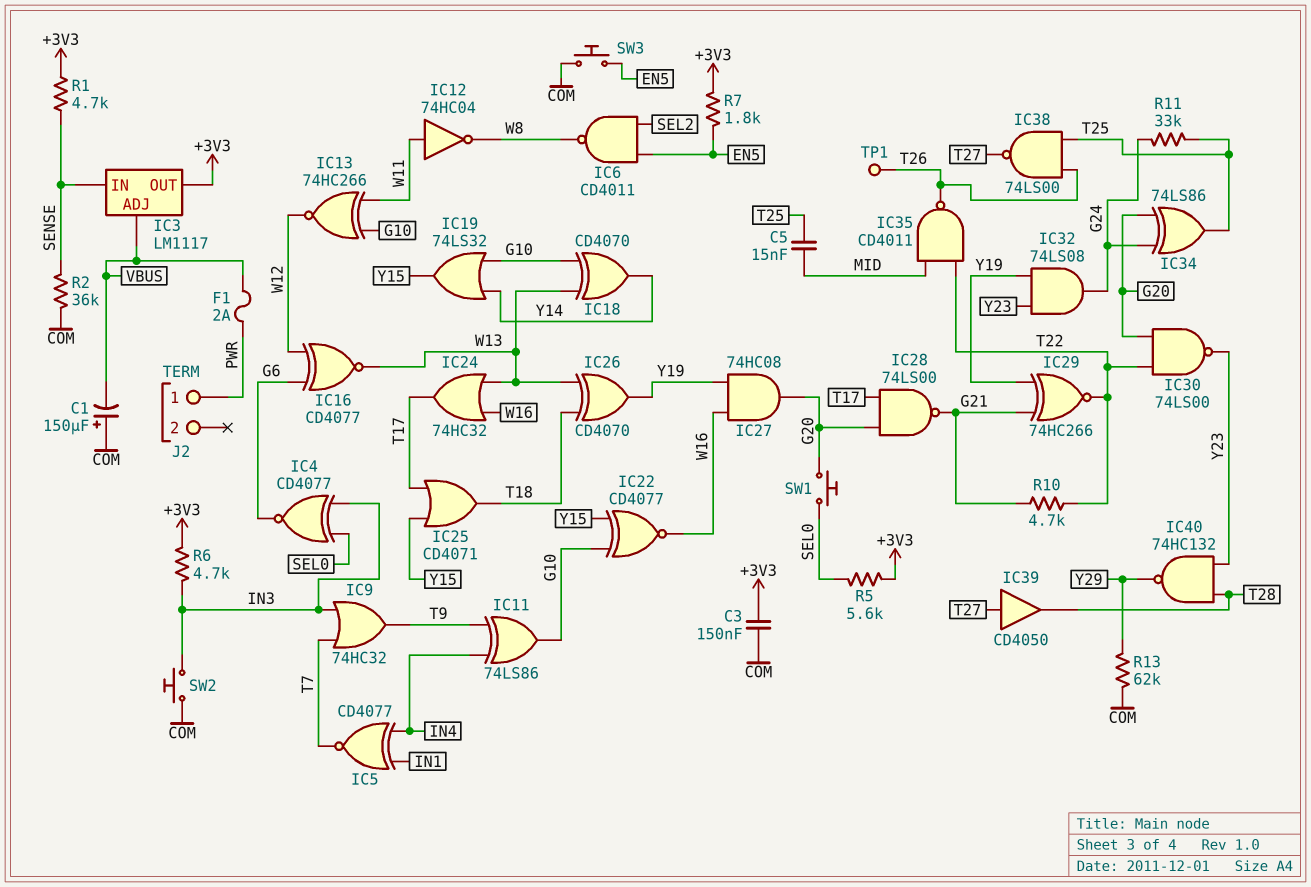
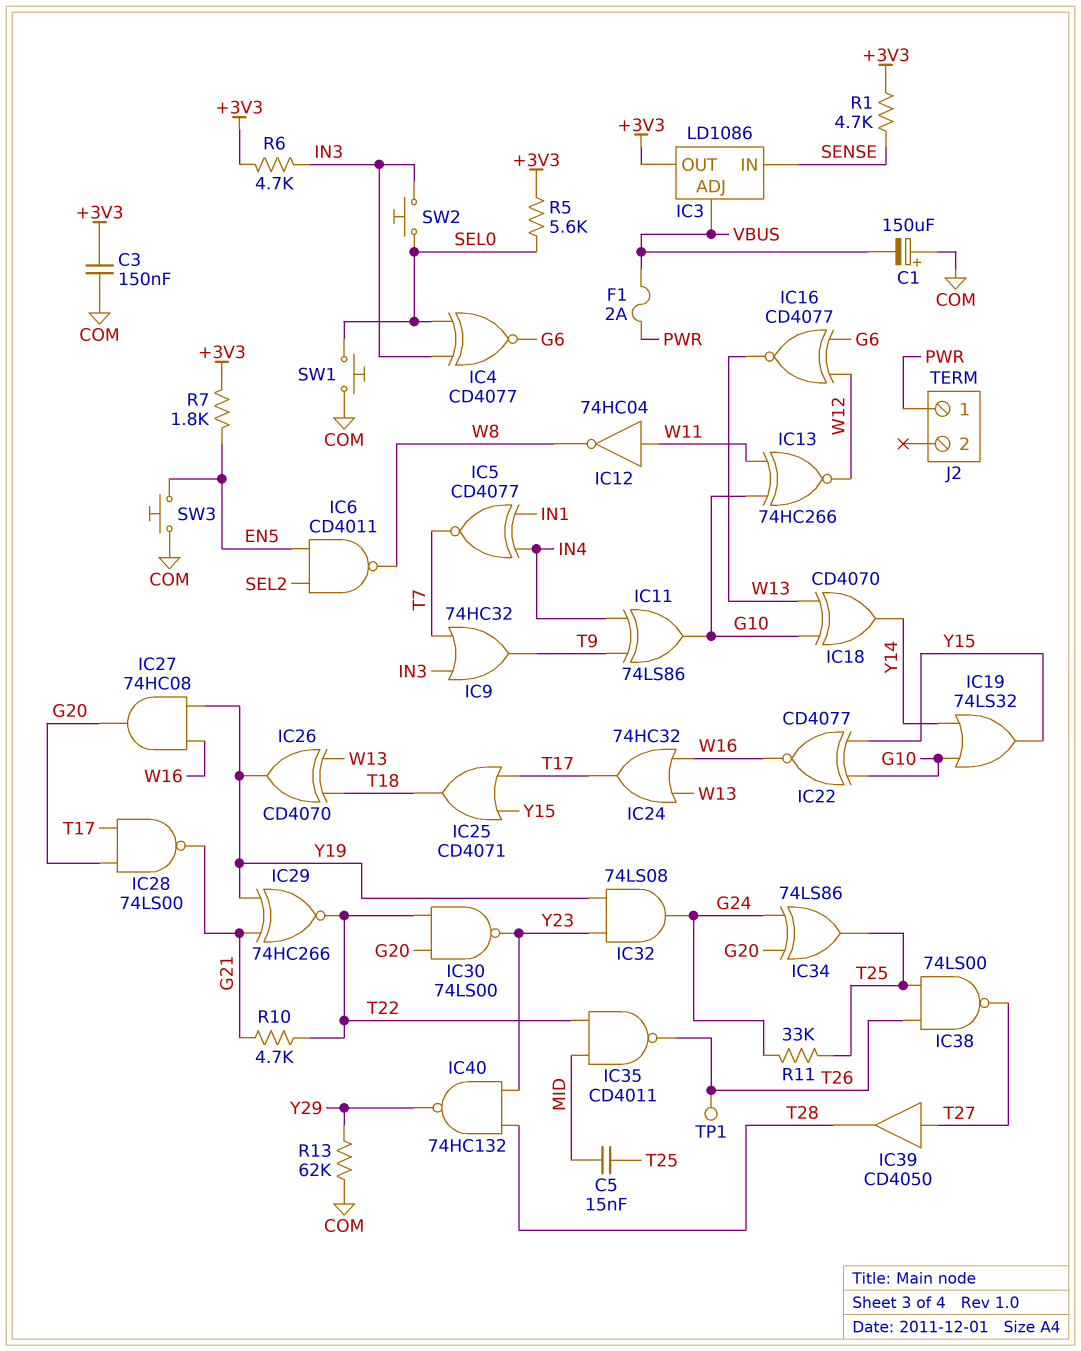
IC3: LM1117 -> LD1086
R2: 36k (COM, SENSE) -> none
SW1: button (G20, SEL0) -> button (COM, SEL0)
SW2: button (COM, IN3) -> button (IN3, SEL0)

